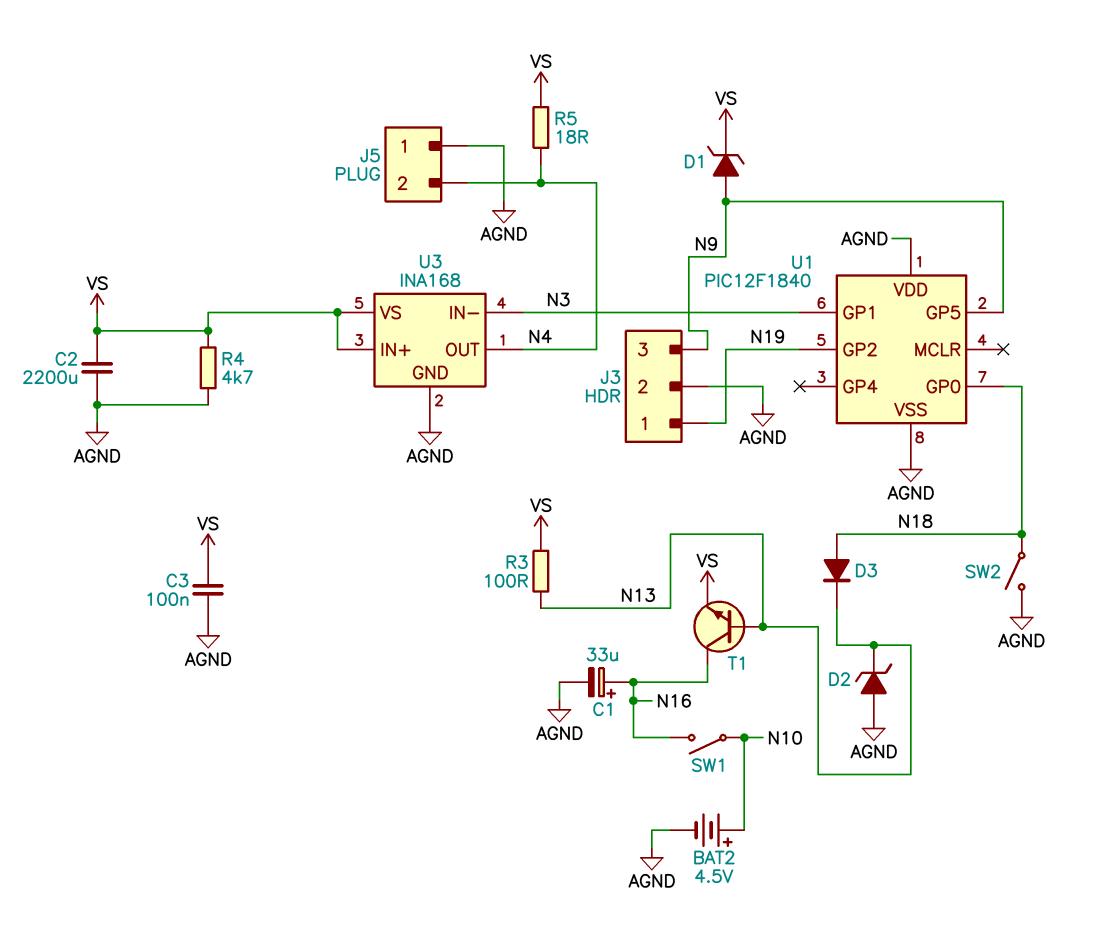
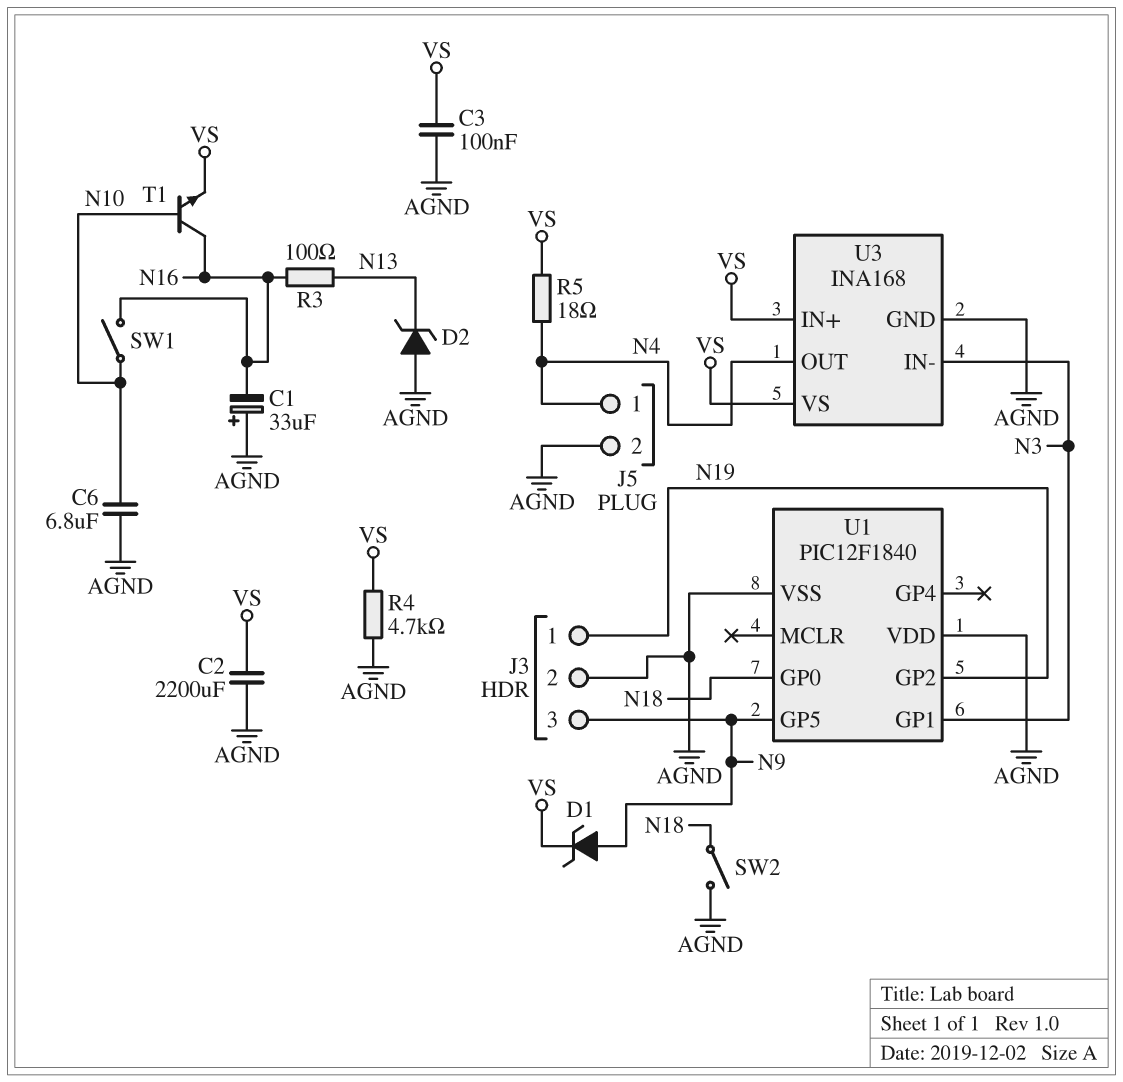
BAT2: 4.5V (plus N10, minus AGND) -> none
C1: 33uF (plus N16, minus AGND) -> 33uF (plus AGND, minus N16)
C6: none -> 6.8uF (AGND, N10)
D3: diode (A N18, K N13) -> none
J5 pin 1: AGND -> N4
J5 pin 2: N4 -> AGND
R3: 100 (N13, VS) -> 100 (N13, N16)
T1: NPN (B N13, C N16, E VS) -> NPN (B N10, C N16, E VS)

